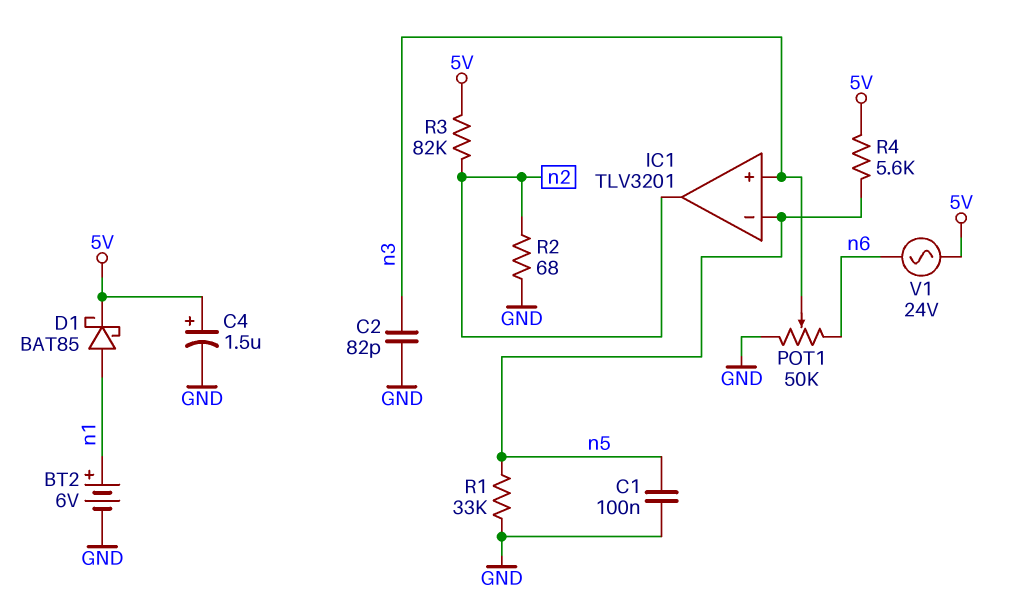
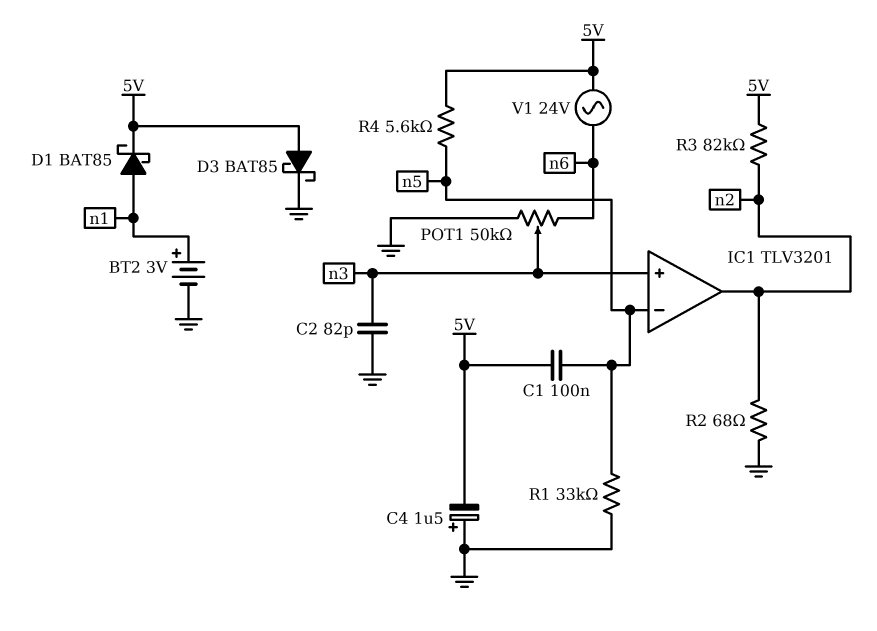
BT2: 6V (plus n1, minus GND) -> 3V (plus n1, minus GND)
C1: 100nF (GND, n5) -> 100nF (5V, n5)
C4: 1.5uF (plus 5V, minus GND) -> 1.5uF (plus GND, minus 5V)
D3: none -> schottky BAT85 (A 5V, K GND)

